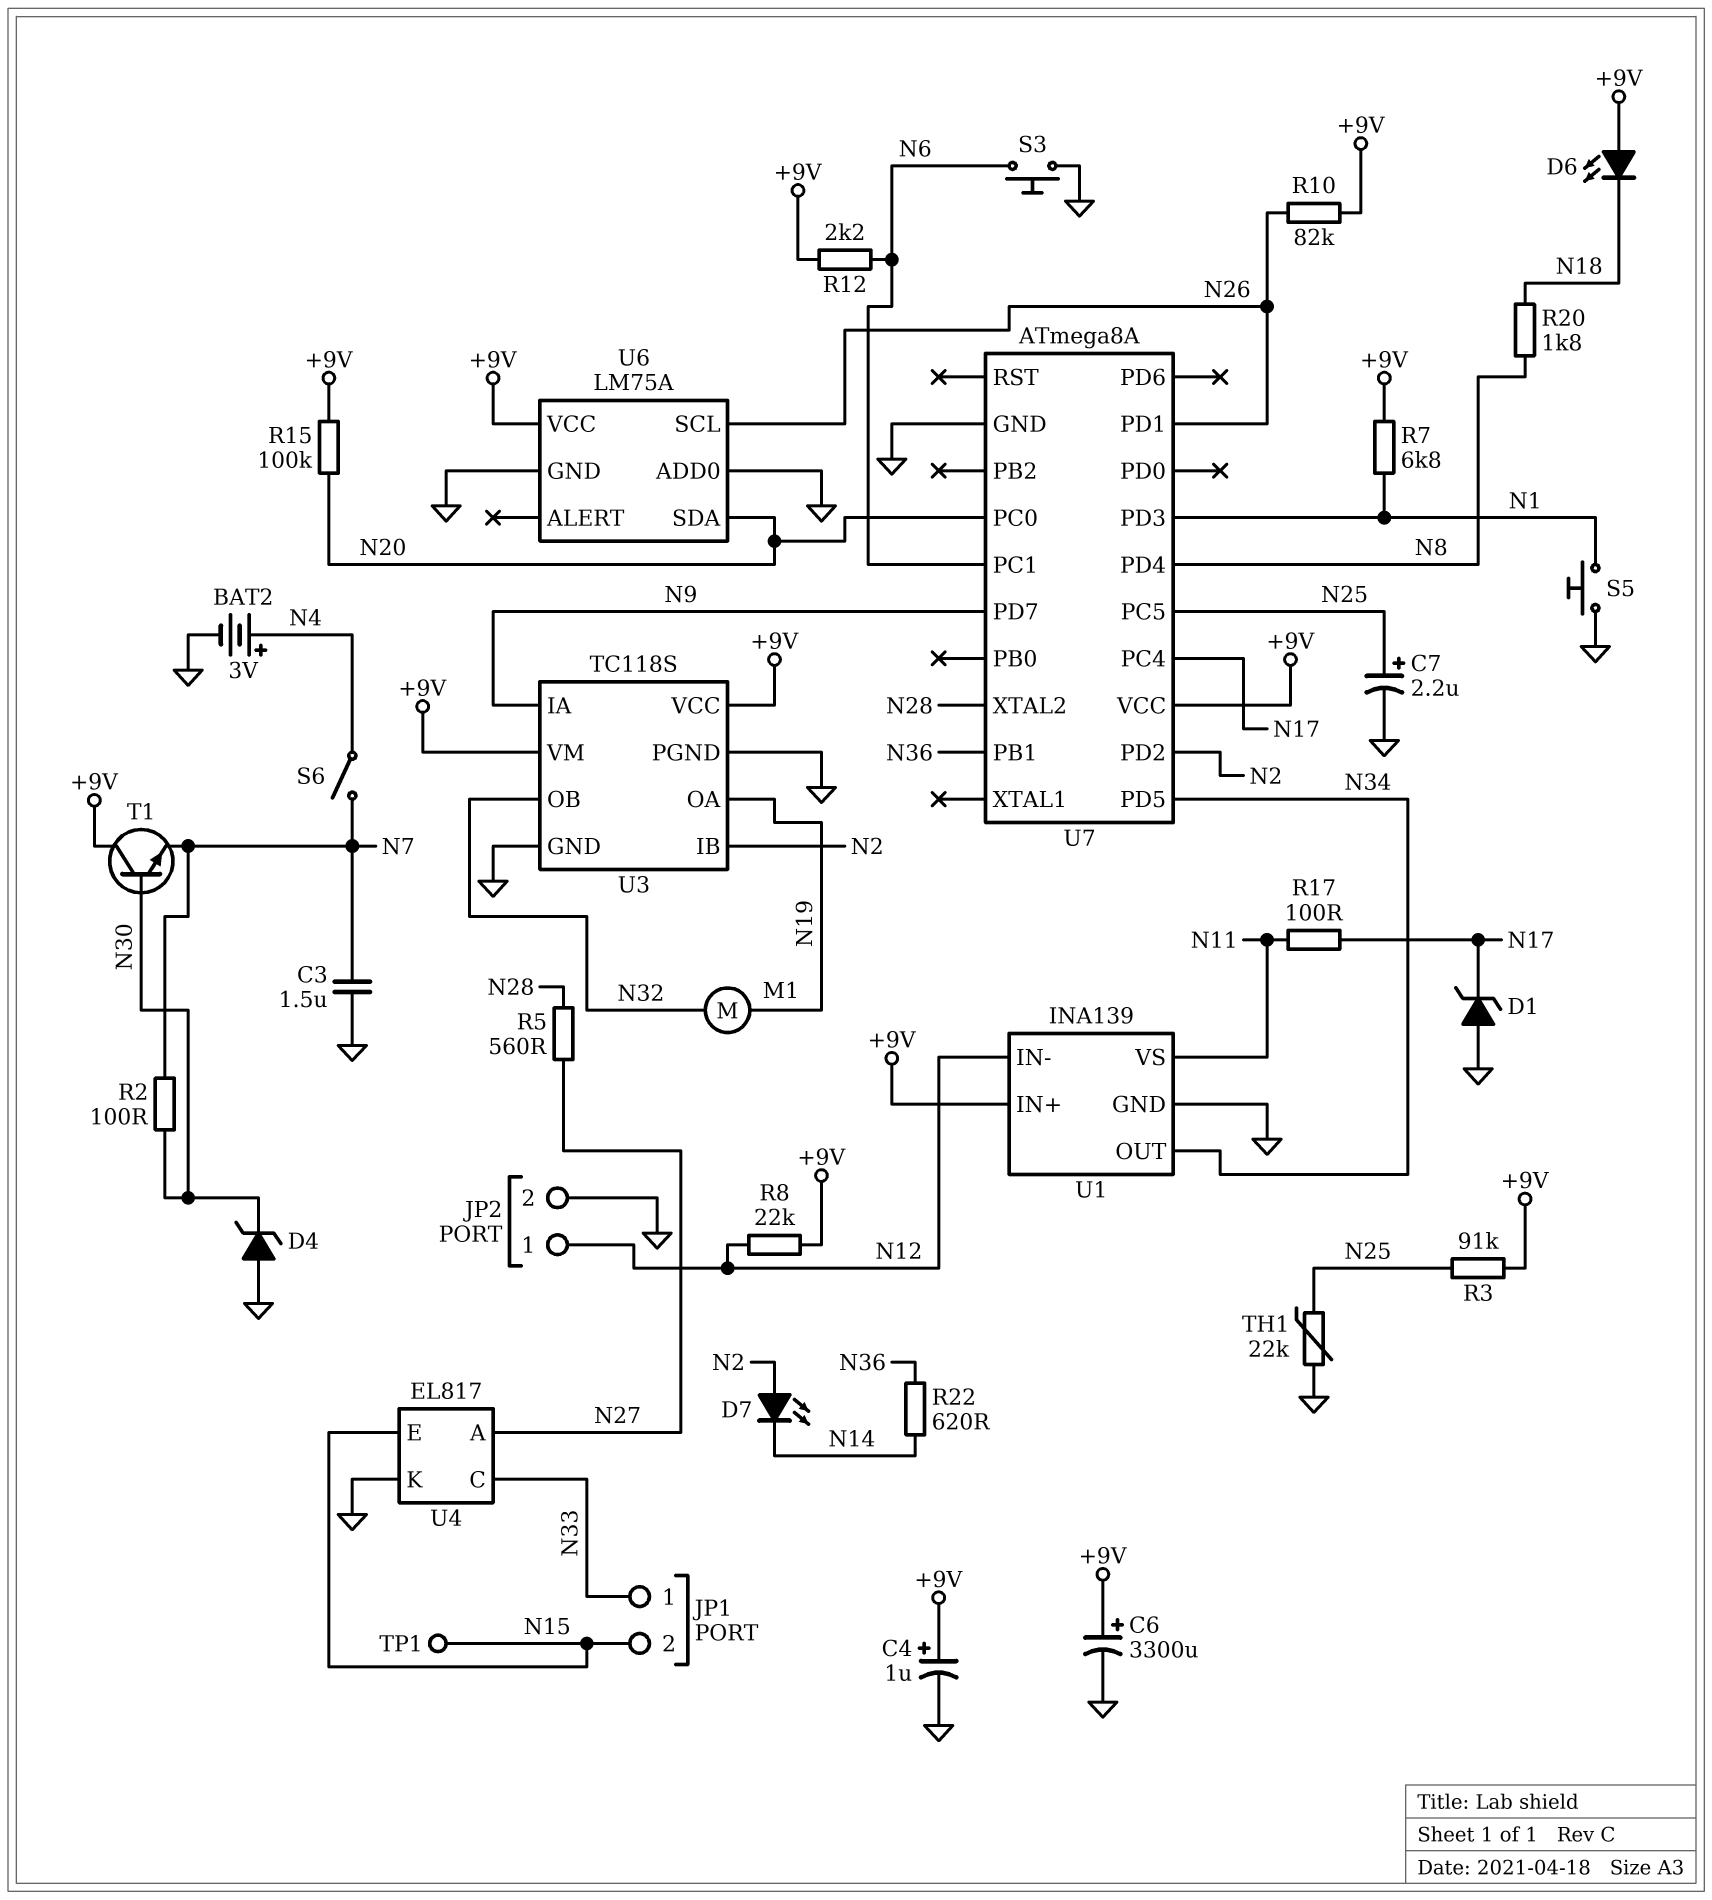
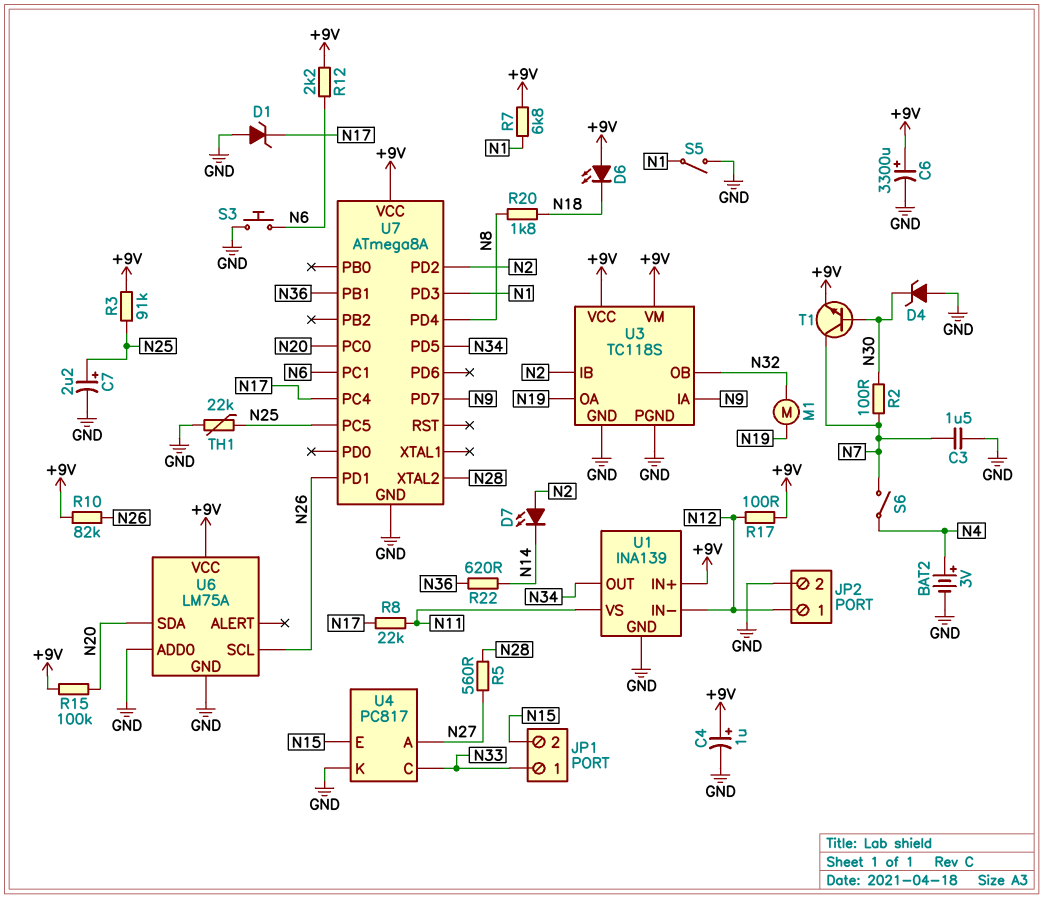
R8: 22k (+9V, N12) -> 22k (N11, N17)
R17: 100 (N11, N17) -> 100 (+9V, N12)
S5: button (GND, N1) -> switch (GND, N1)
T1: NPN (B N30, C +9V, E N7) -> NPN (B N30, C N7, E +9V)
TP1: test point (N15) -> none
U4: EL817 -> PC817

